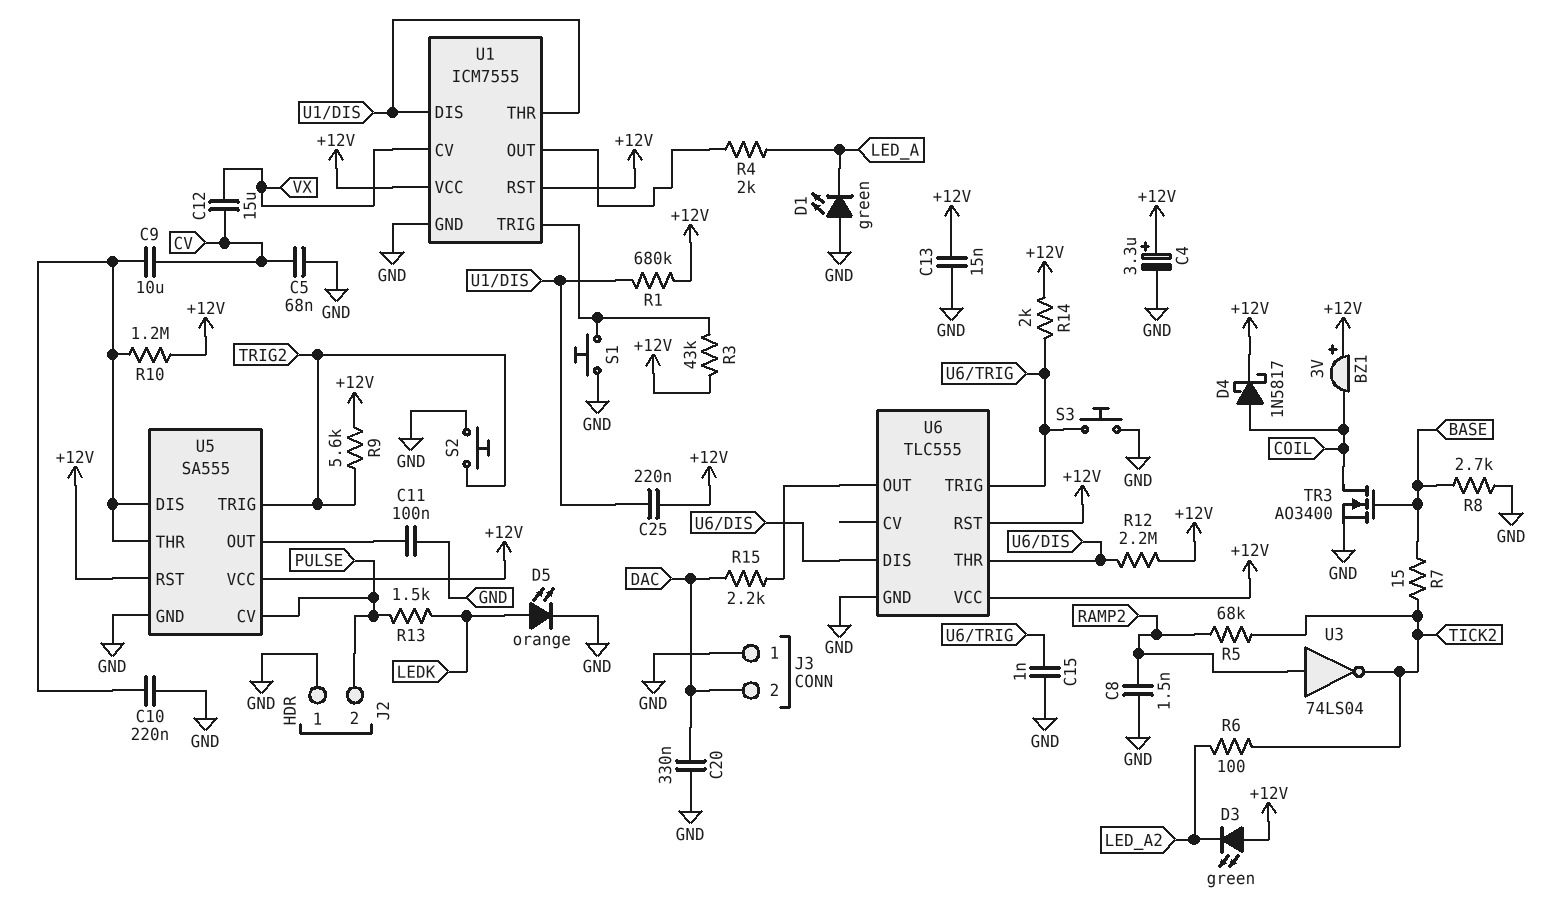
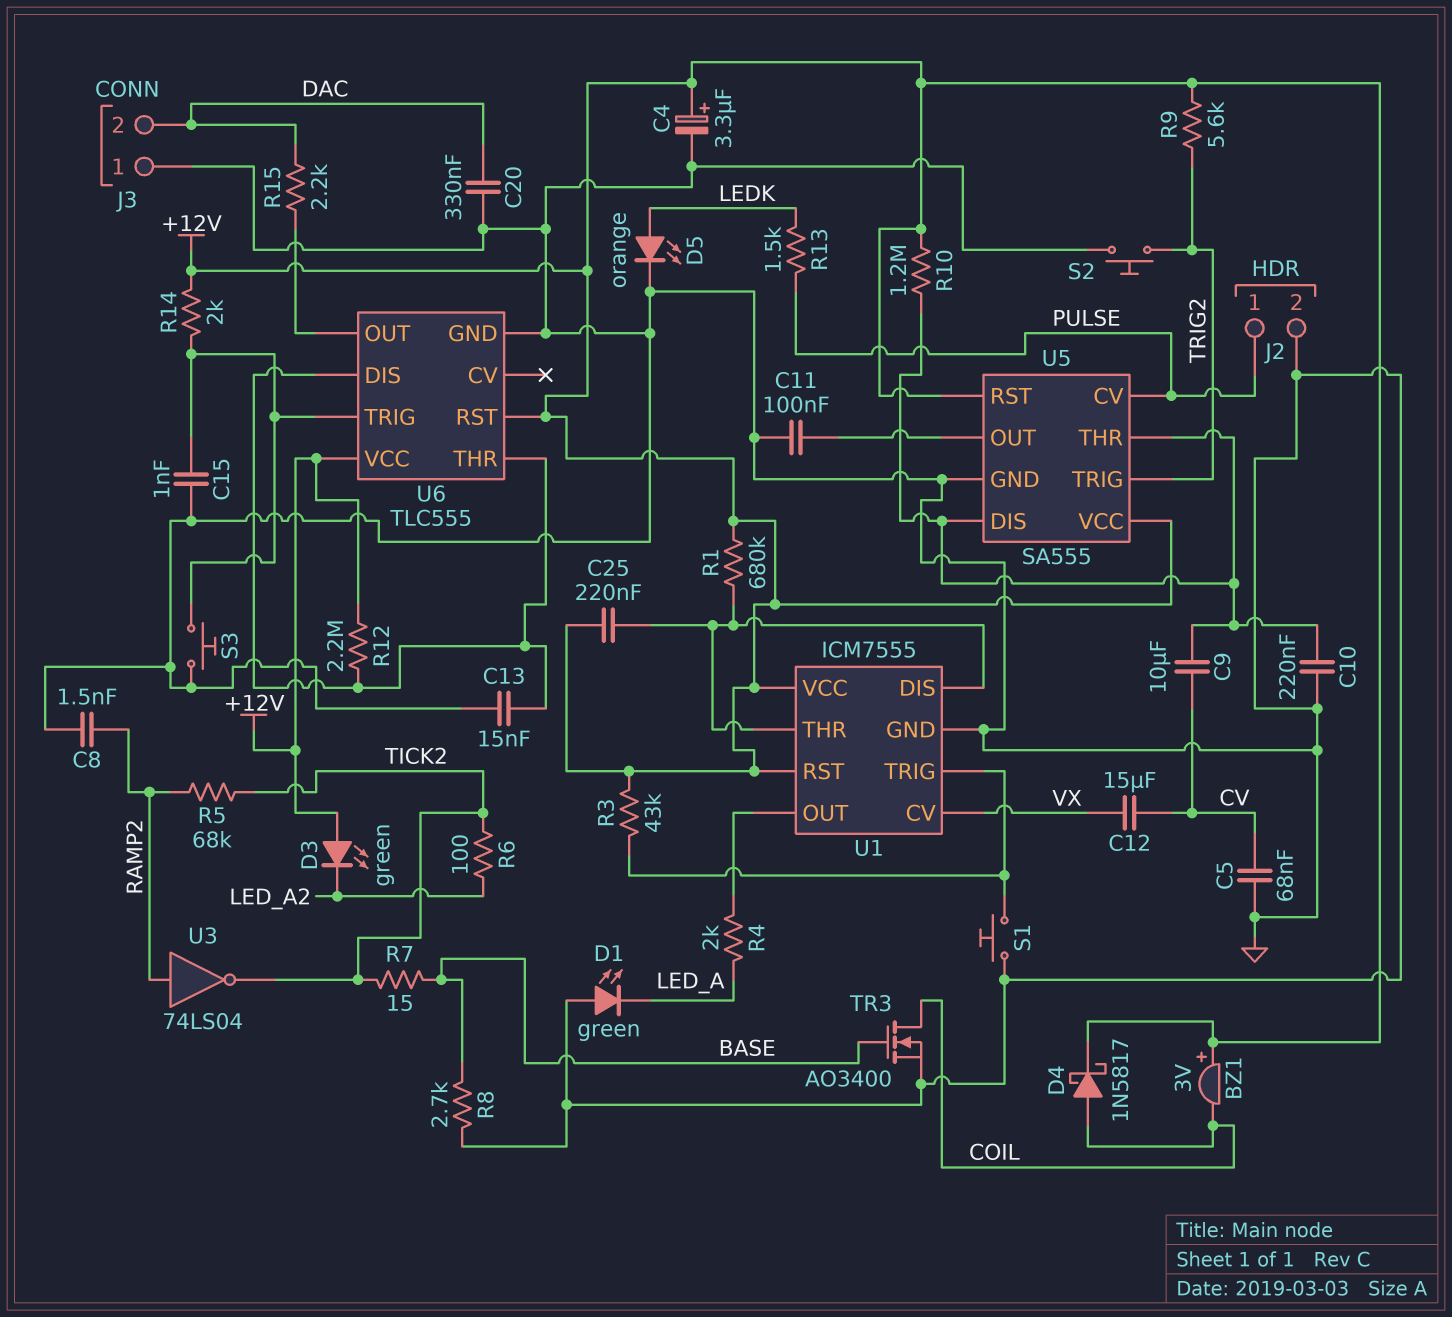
C13: 15nF (+12V, GND) -> 15nF (GND, U6/DIS)
J2 pin 1: GND -> PULSE
J2 pin 2: PULSE -> GND

